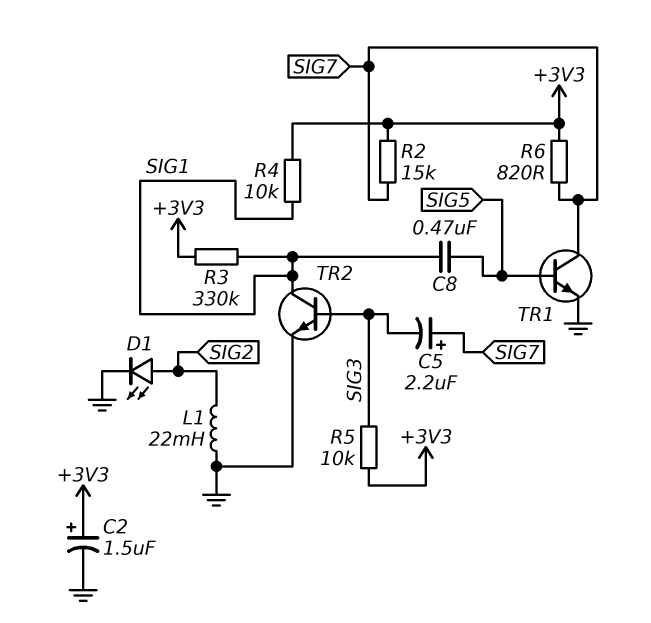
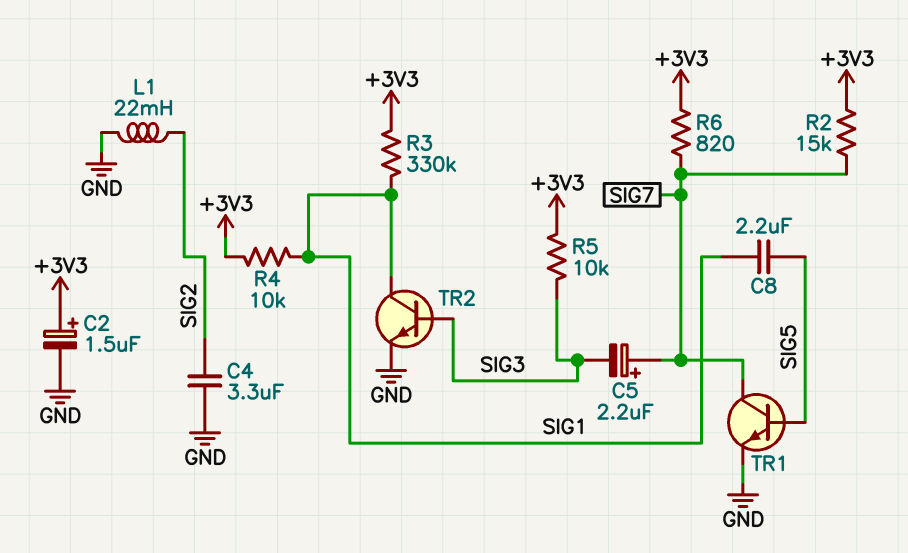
C4: none -> 3.3uF (GND, SIG2)
C8: 470nF (SIG1, SIG5) -> 2.2uF (SIG1, SIG5)
D1: LED (A SIG2, K GND) -> none

